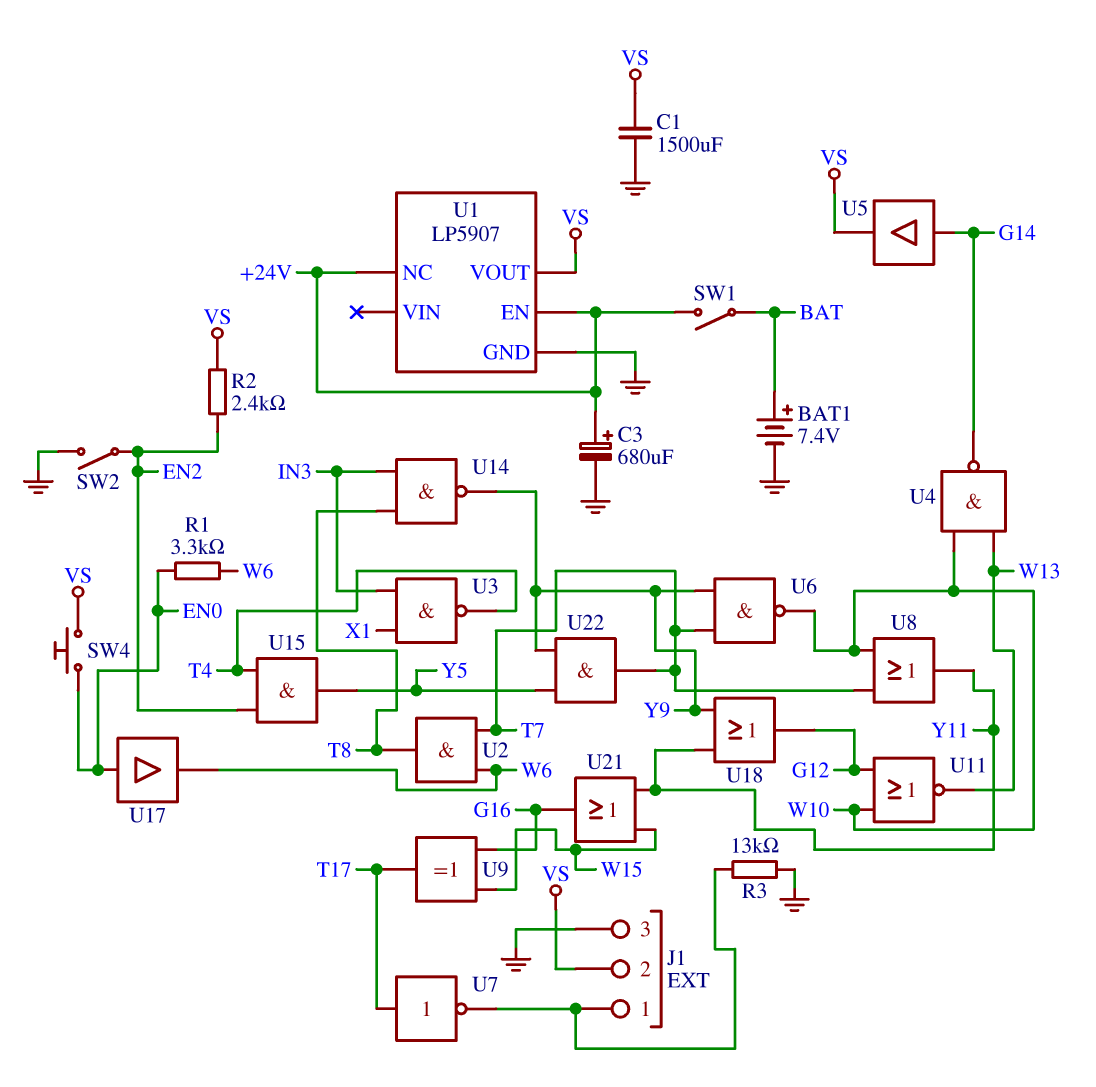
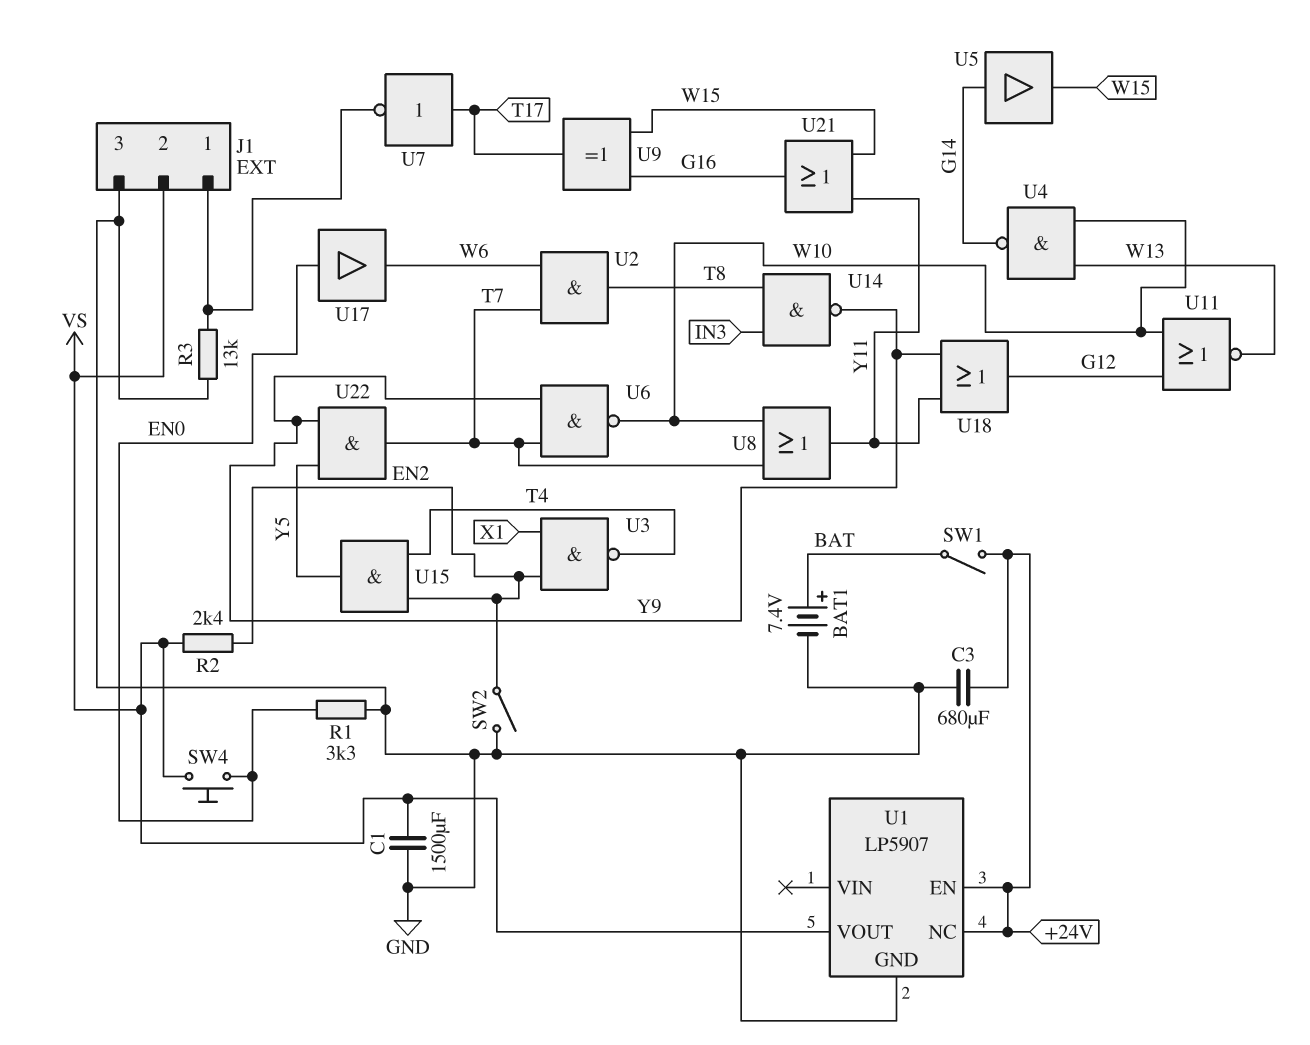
C3: 680uF (plus +24V, minus GND) -> 680uF (+24V, GND)
R1: 3.3k (EN0, W6) -> 3.3k (EN0, GND)
U3: NAND (in IN3, in X1, out T4) -> NAND (in EN2, in X1, out T4)
U5: buffer (in G14, out VS) -> buffer (in G14, out W15)

